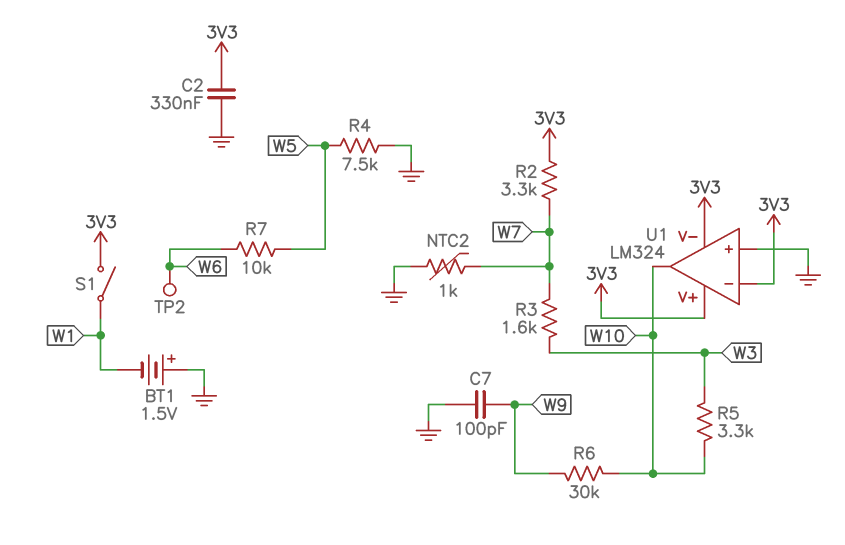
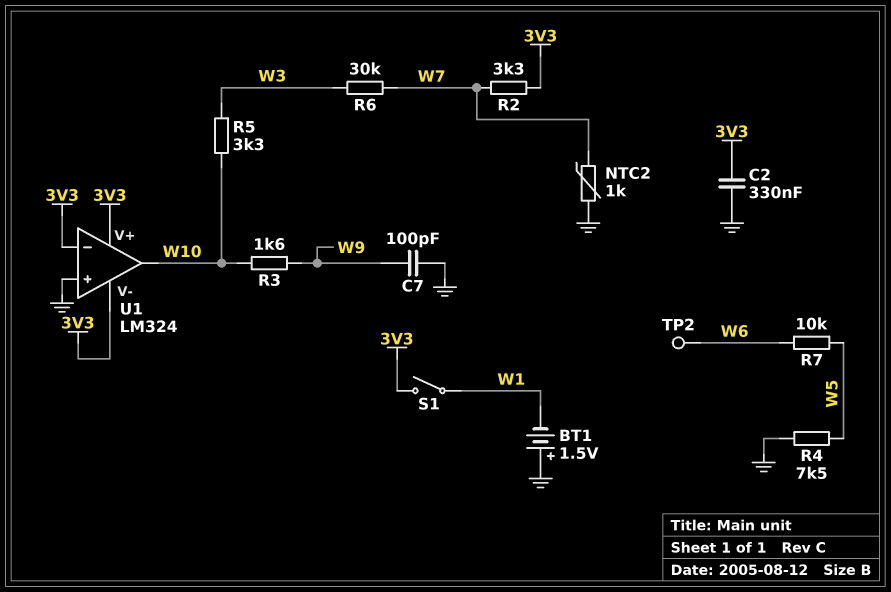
R3: 1.6k (W3, W7) -> 1.6k (W9, W10)
R6: 30k (W9, W10) -> 30k (W3, W7)

